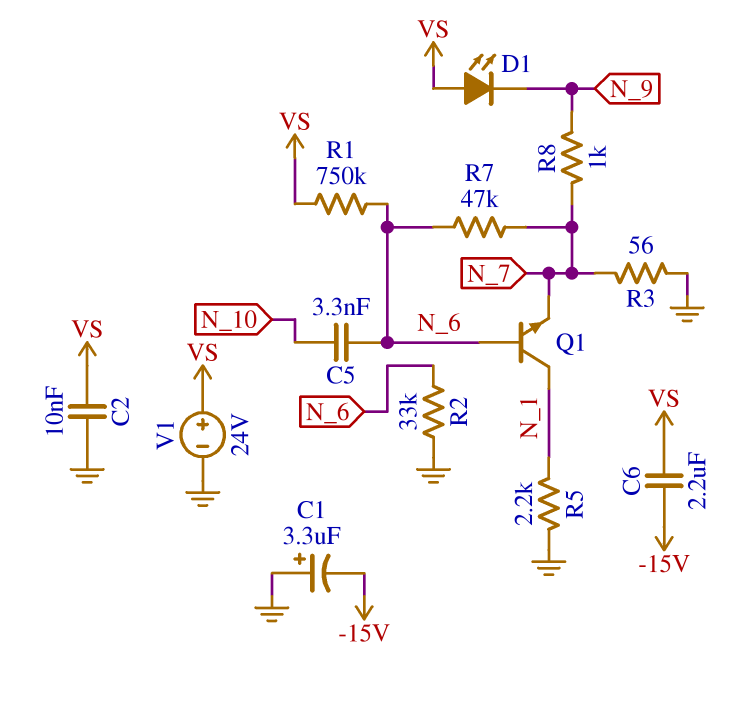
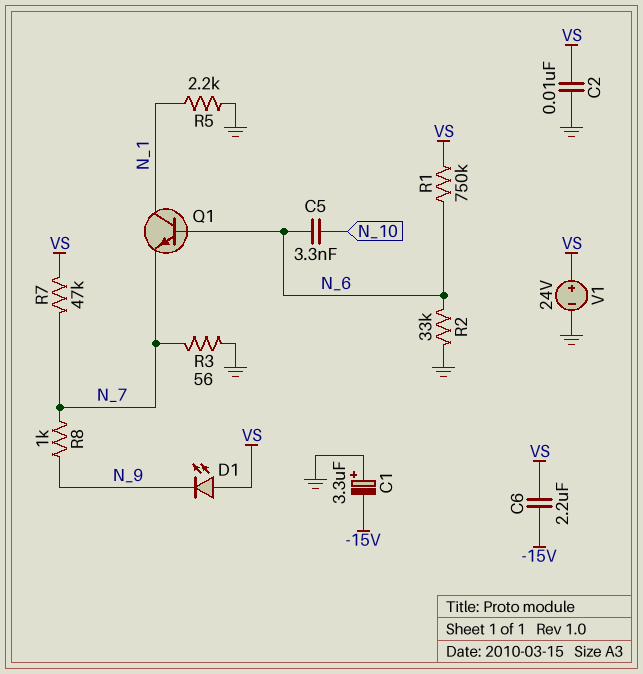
R7: 47k (N_6, N_7) -> 47k (N_7, VS)

